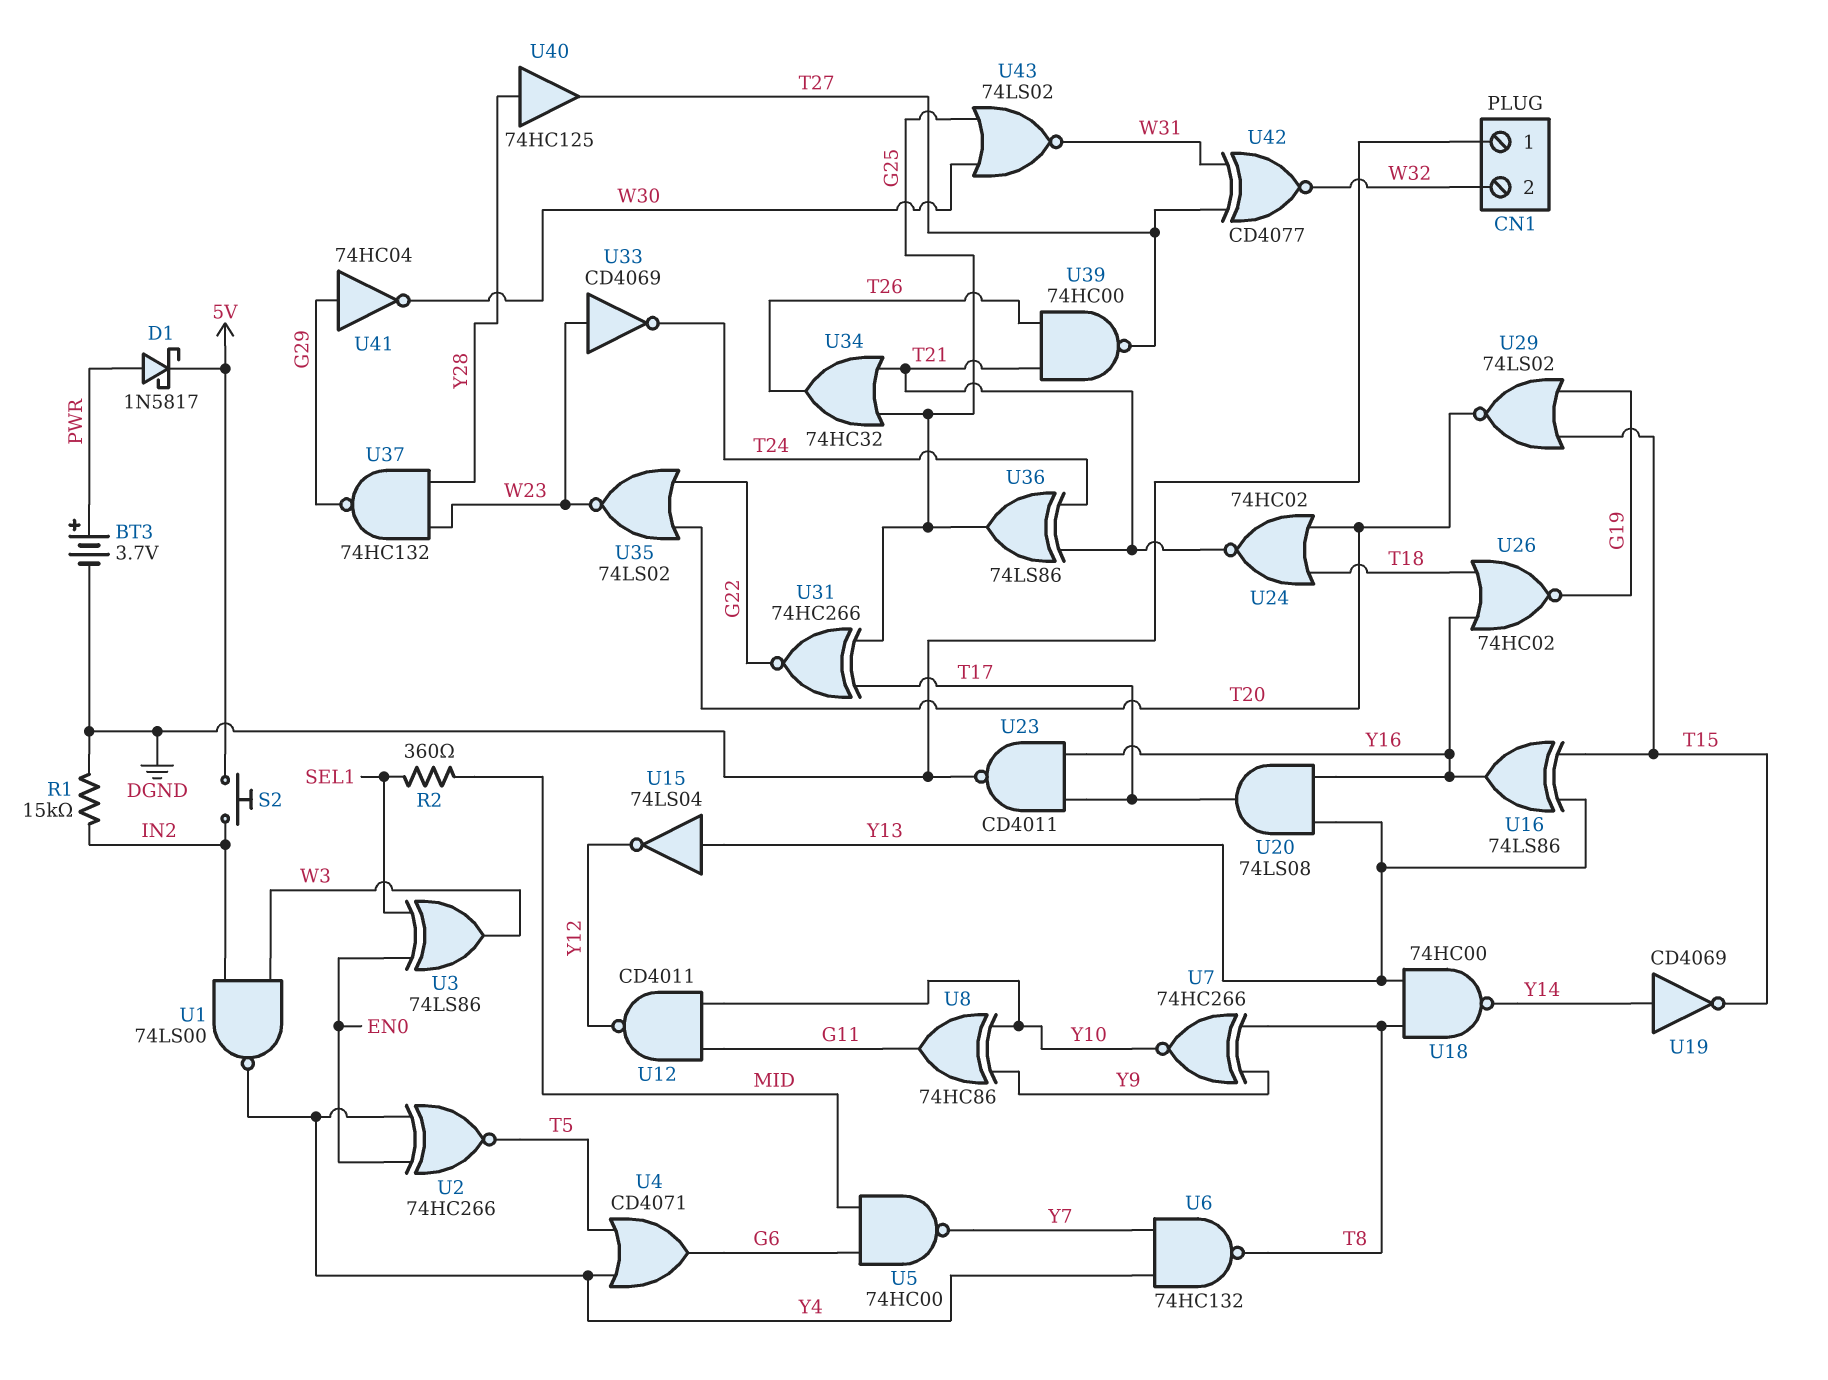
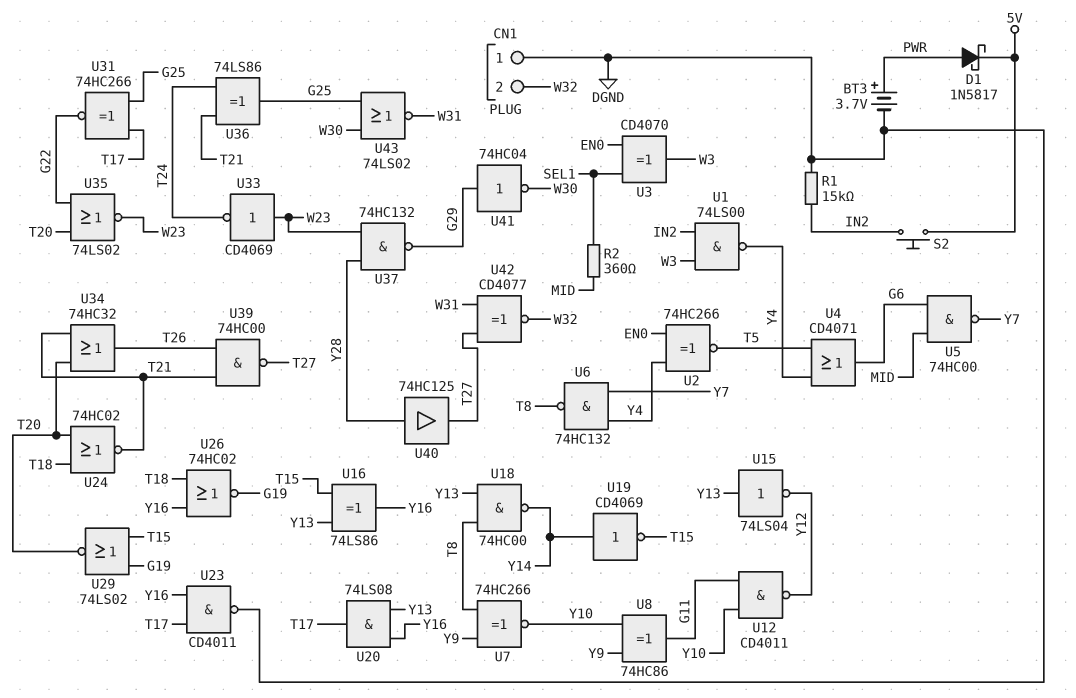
U3: XOR 74LS86 (in EN0, in SEL1, out W3) -> XOR CD4070 (in EN0, in SEL1, out W3)
U34: OR 74HC32 (in G25, in T21, out T26) -> OR 74HC32 (in T20, in T21, out T26)

